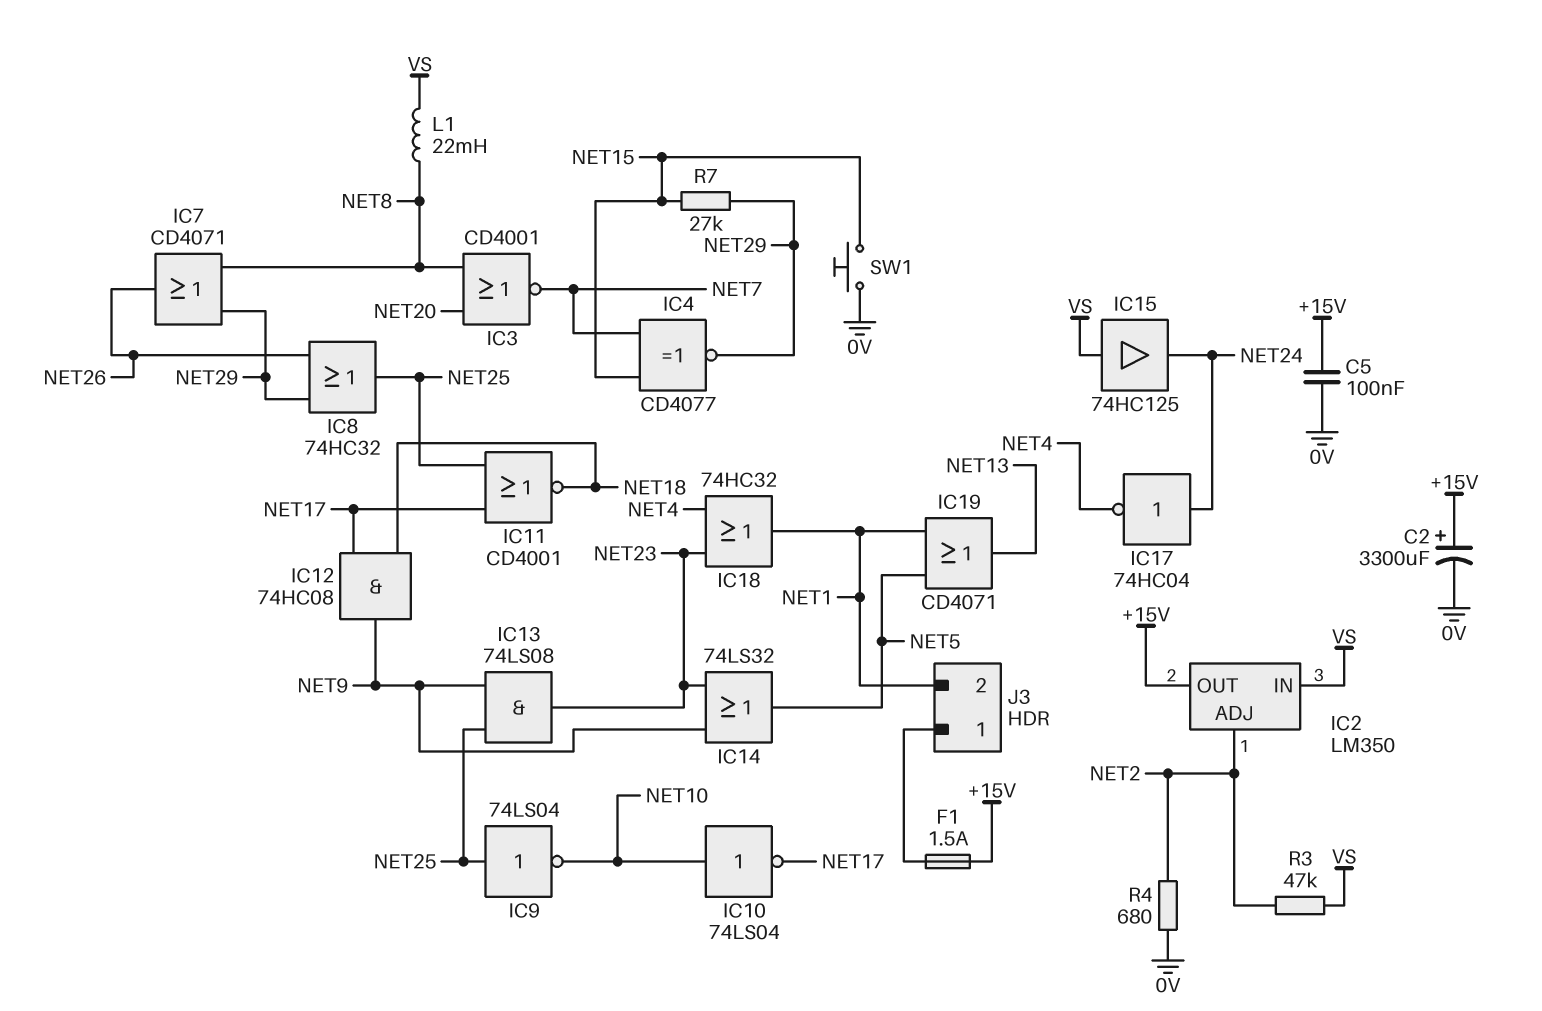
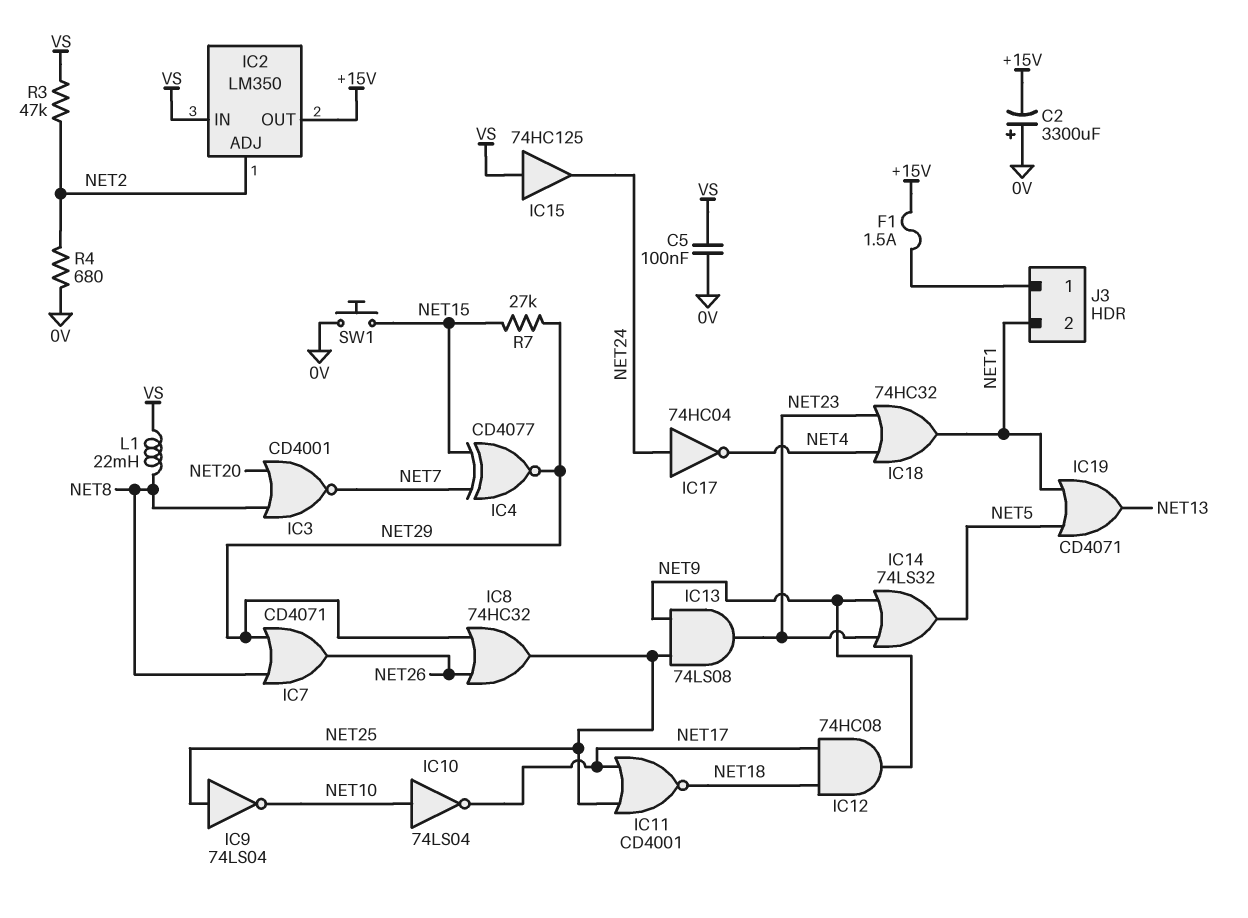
C2: 3300uF (plus +15V, minus 0V) -> 3300uF (plus 0V, minus +15V)
C5: 100nF (+15V, 0V) -> 100nF (0V, VS)

